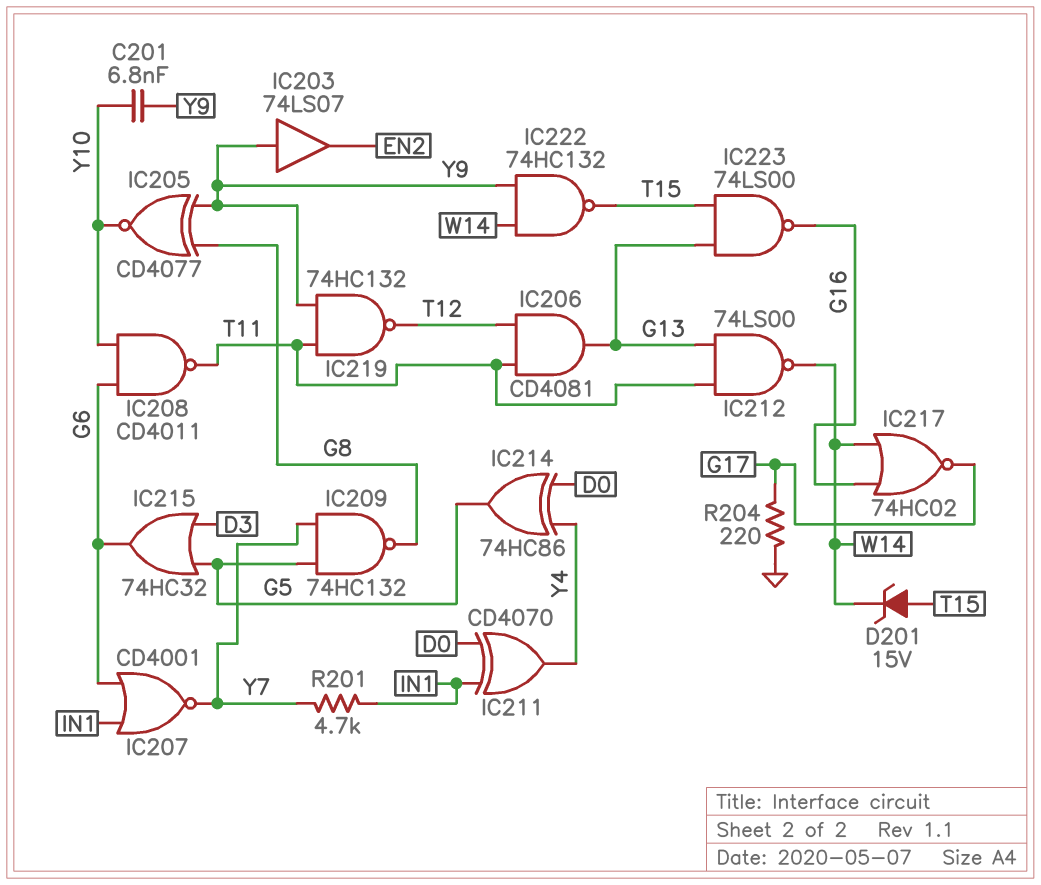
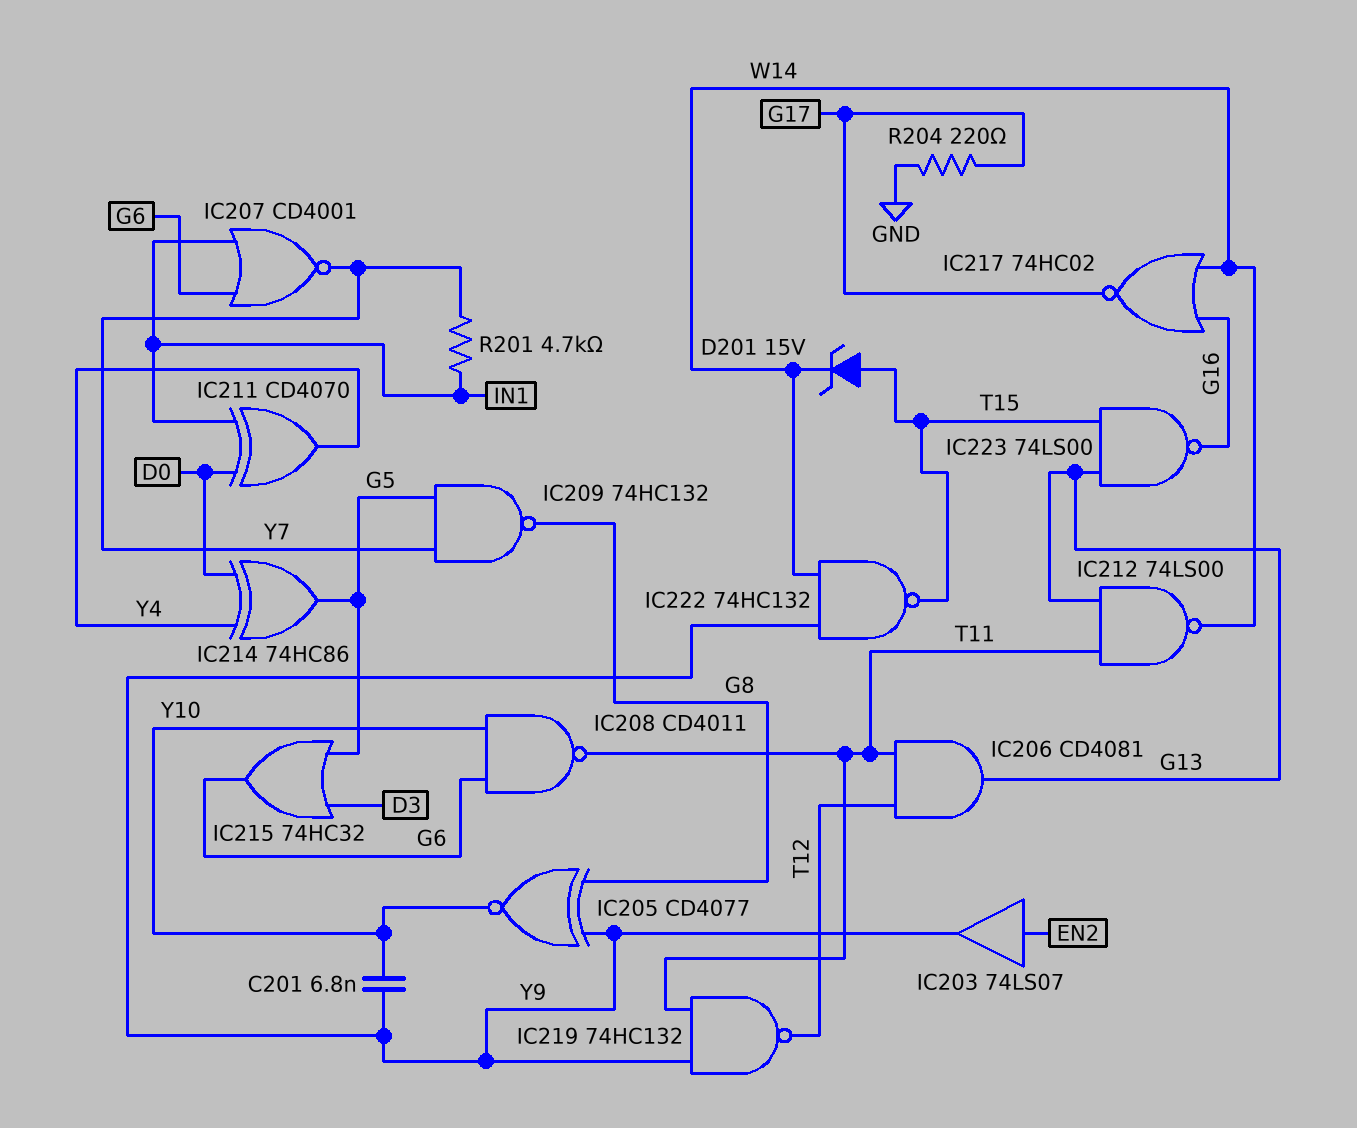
IC203: buffer 74LS07 (in Y9, out EN2) -> buffer 74LS07 (in EN2, out Y9)

